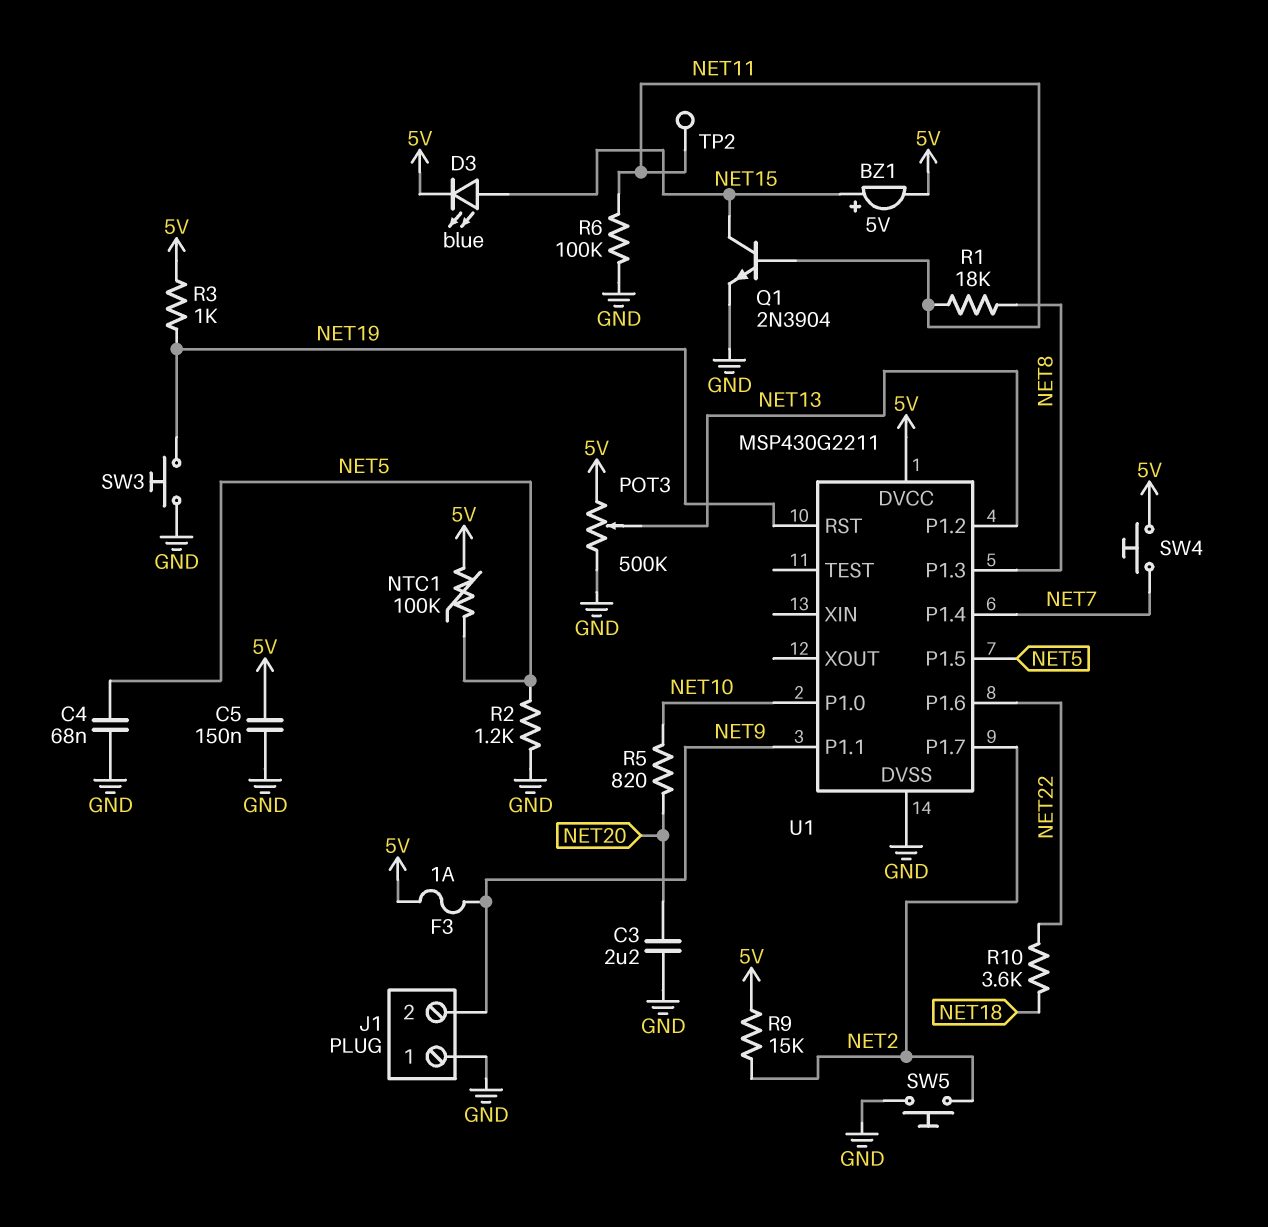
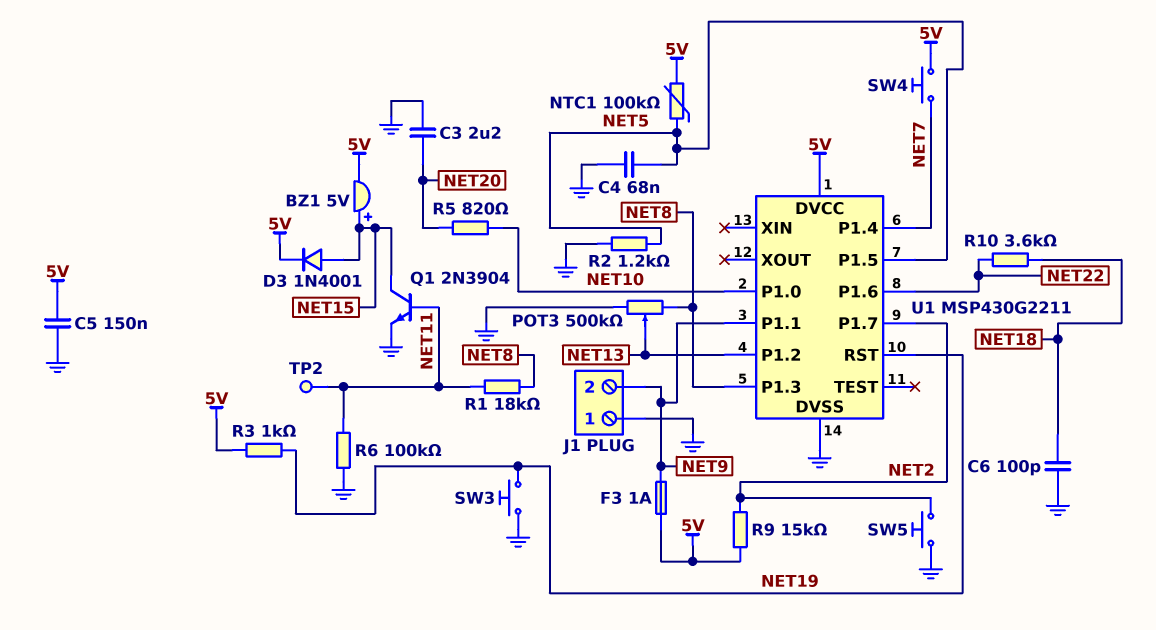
C6: none -> 100pF (GND, NET18)
D3: LED blue (A NET15, K 5V) -> diode 1N4001 (A NET15, K 5V)
POT3: 500k (5V, GND, wiper NET13) -> 500k (GND, NET8, wiper NET13)

